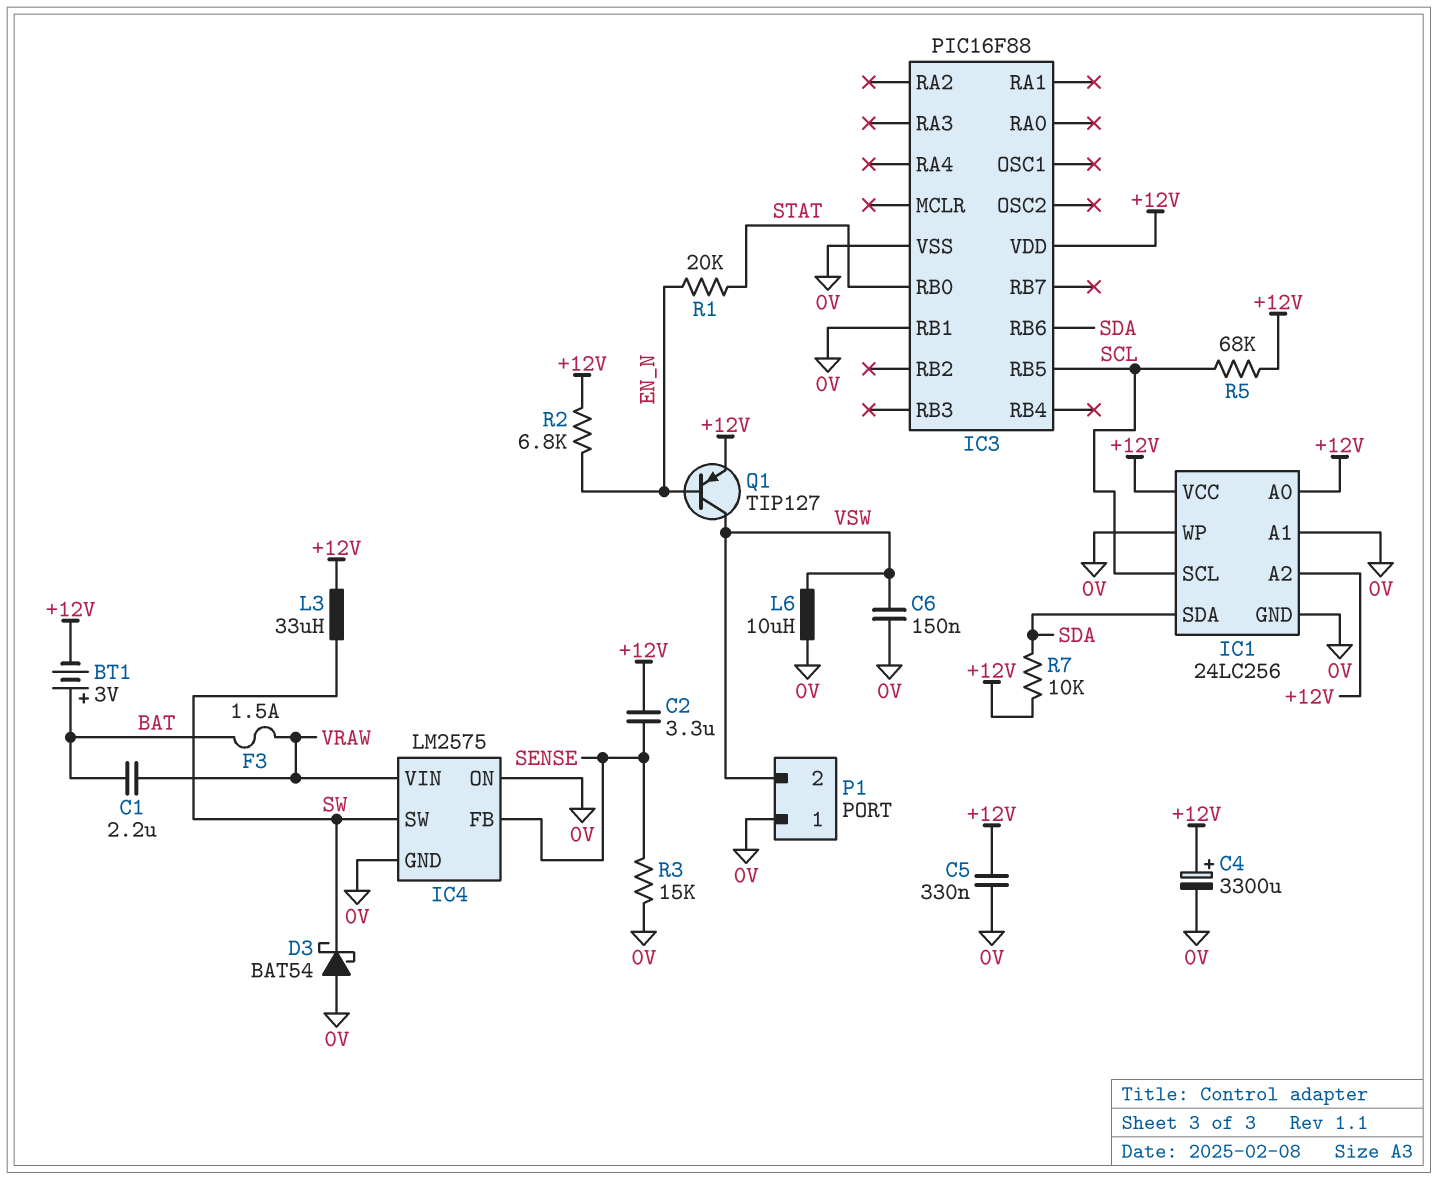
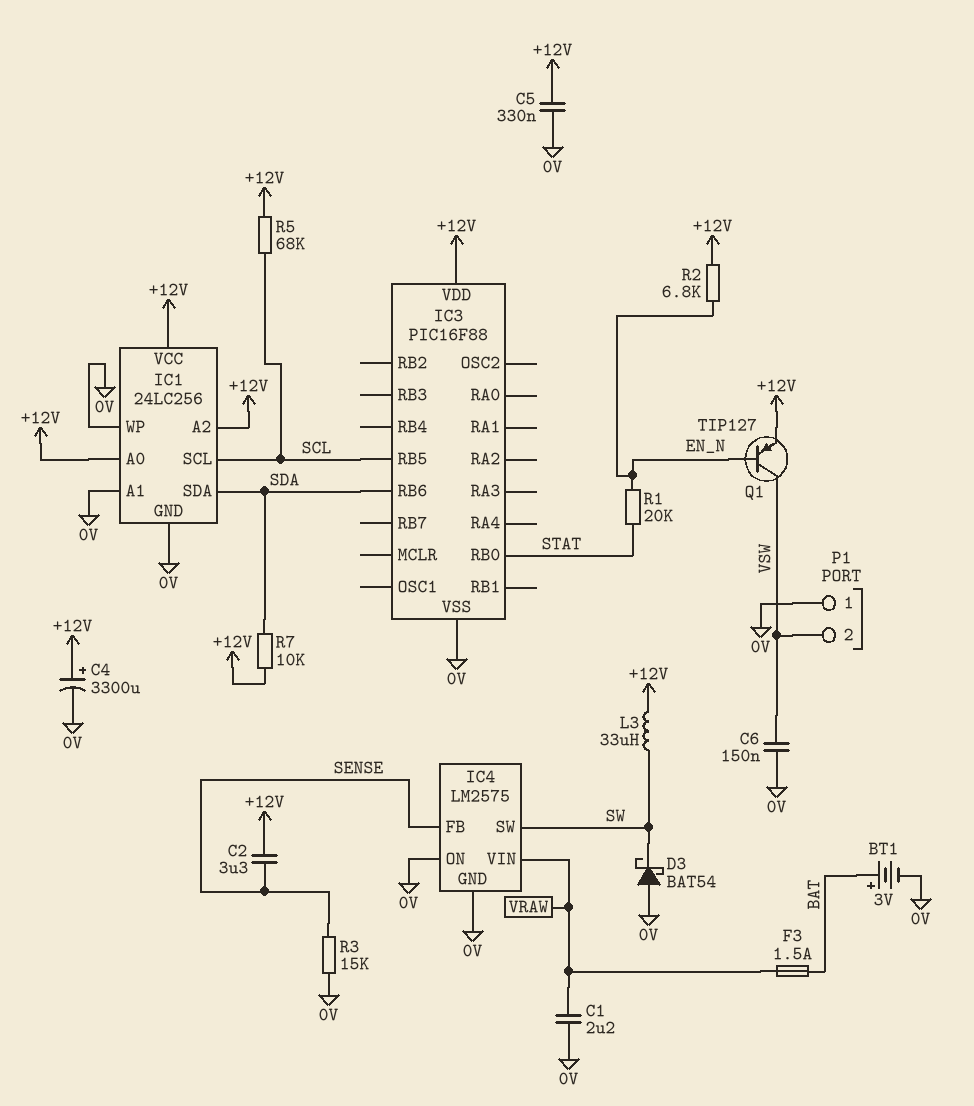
BT1: 3V (plus BAT, minus +12V) -> 3V (plus BAT, minus 0V)
C1: 2.2uF (BAT, VRAW) -> 2.2uF (0V, VRAW)
IC3 pin RB1: 0V -> none
L6: 10uH (0V, VSW) -> none

